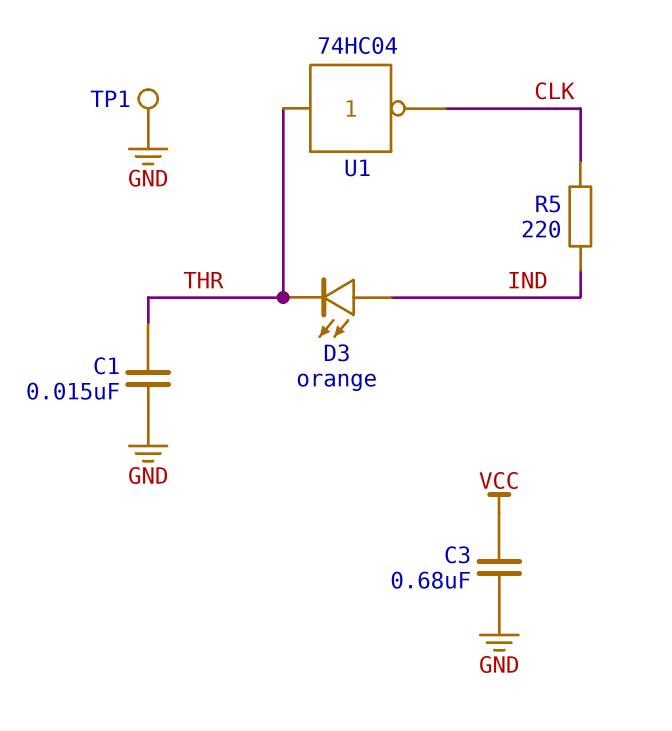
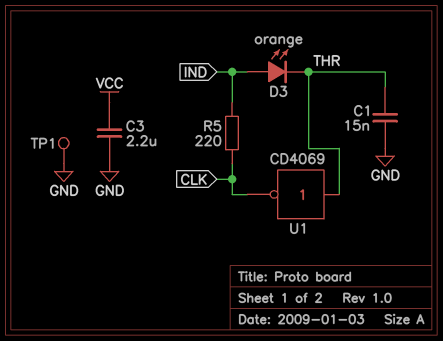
C3: 680nF (GND, VCC) -> 2.2uF (GND, VCC)
U1: NOT 74HC04 (in THR, out CLK) -> NOT CD4069 (in THR, out CLK)

